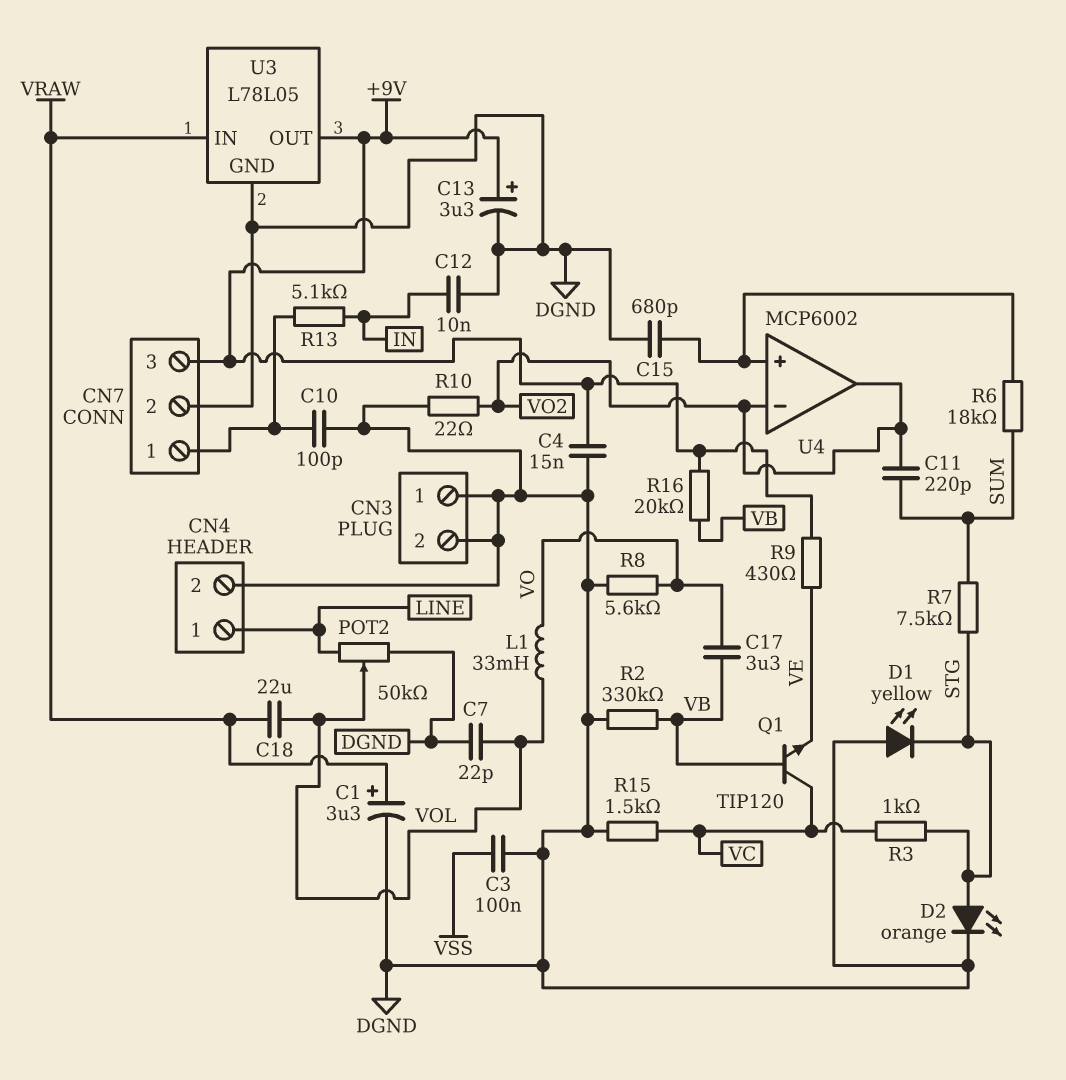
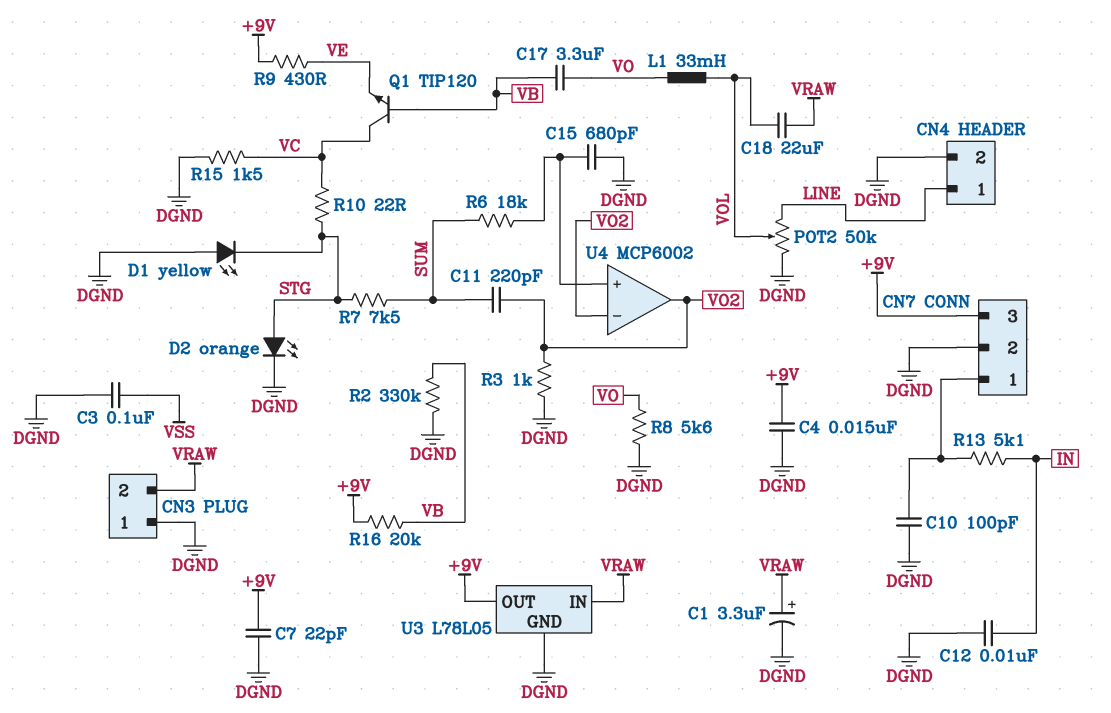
C7: 22pF (DGND, VOL) -> 22pF (+9V, DGND)
C13: 3.3uF (plus +9V, minus DGND) -> none
CN3 pin 2: DGND -> VRAW
R3: 1k (STG, VC) -> 1k (DGND, VO2)
R10: 22 (DGND, VO2) -> 22 (STG, VC)

